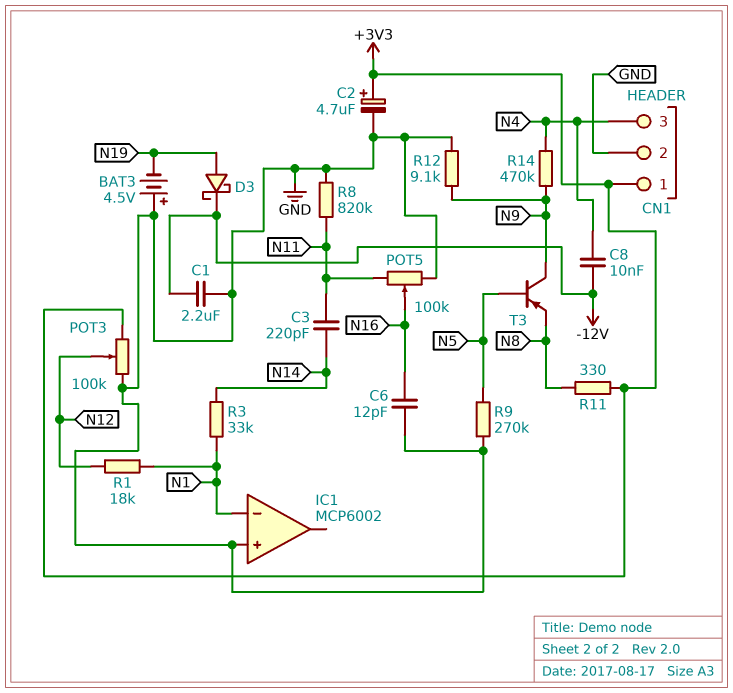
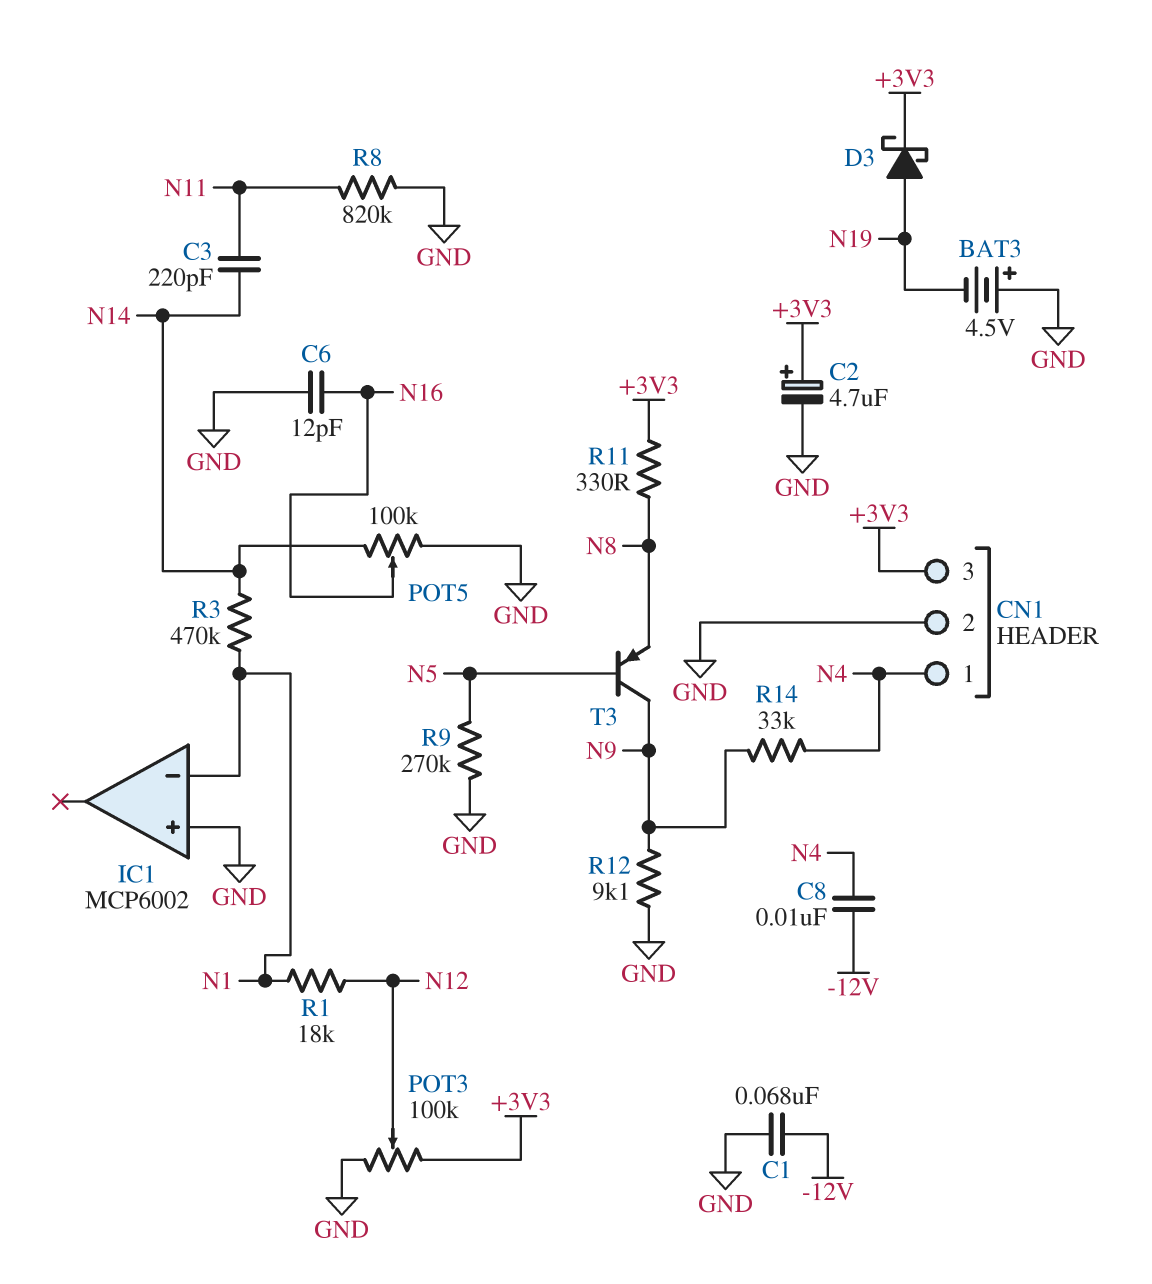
C1: 2.2uF (-12V, GND) -> 68nF (-12V, GND)
CN1 pin 1: +3V3 -> N4
CN1 pin 3: N4 -> +3V3
D3: schottky (A N19, K -12V) -> schottky (A N19, K +3V3)
POT5: 100k (GND, N11, wiper N16) -> 100k (GND, N14, wiper N16)
R3: 33k (N1, N14) -> 470k (N1, N14)
R14: 470k (N4, N9) -> 33k (N4, N9)

